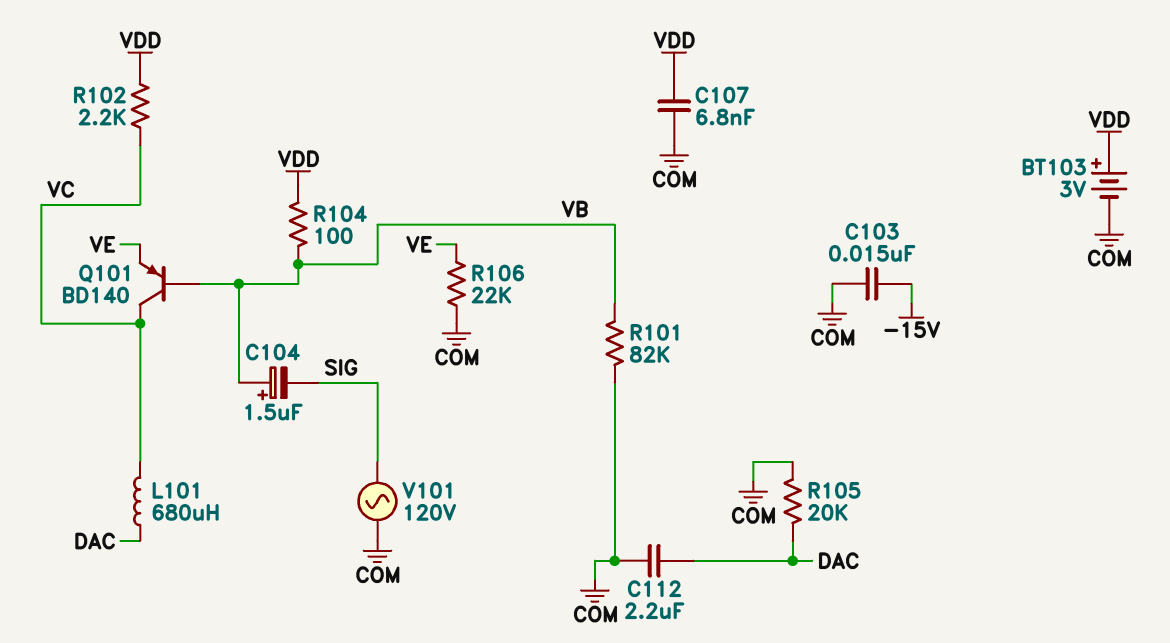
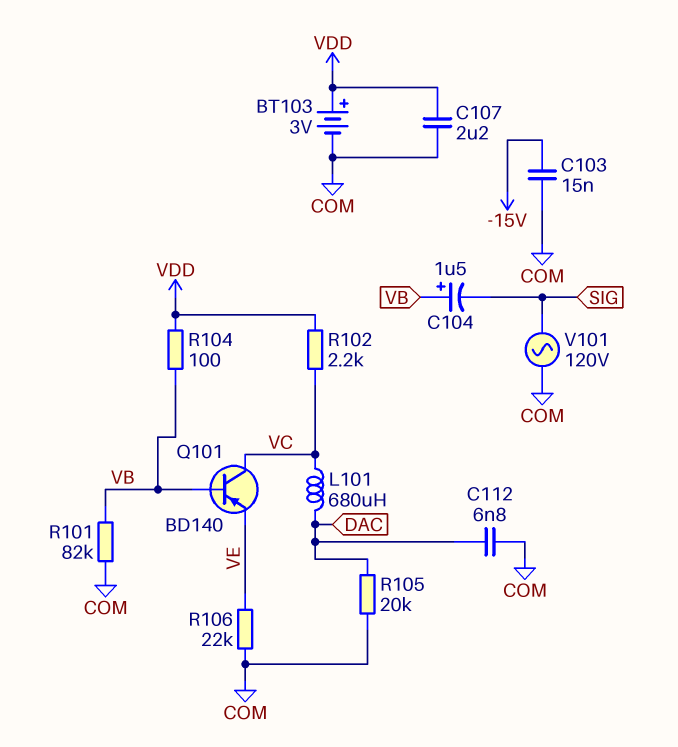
C107: 6.8nF (COM, VDD) -> 2.2uF (COM, VDD)
C112: 2.2uF (COM, DAC) -> 6.8nF (COM, DAC)

